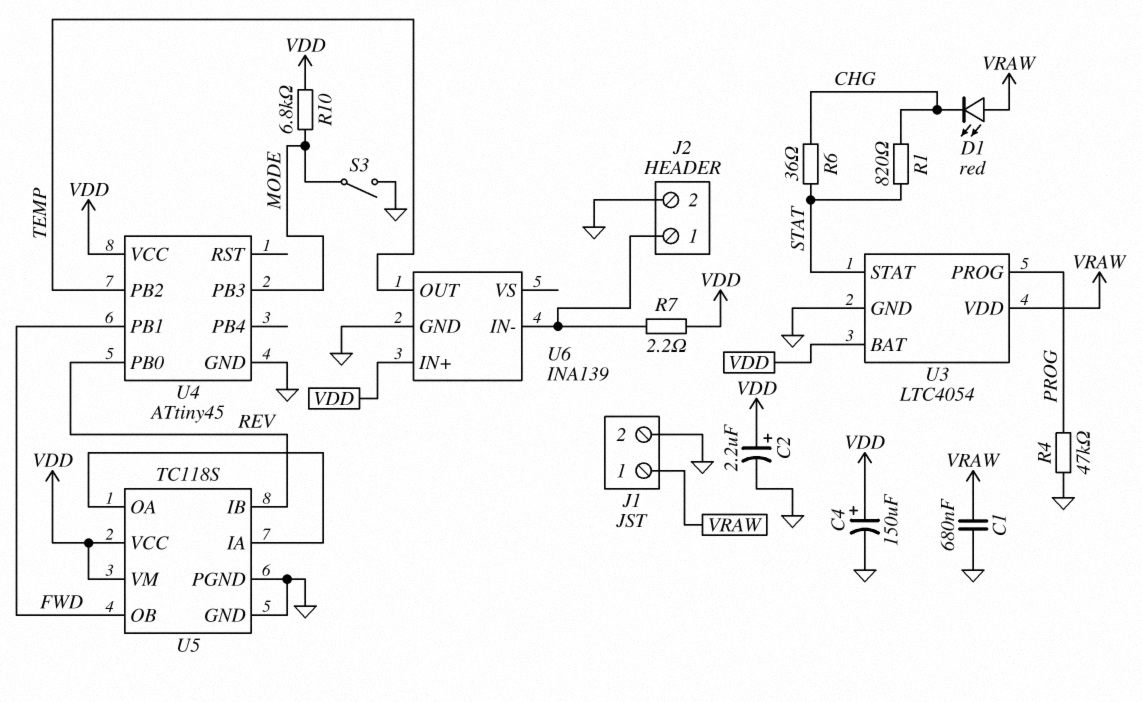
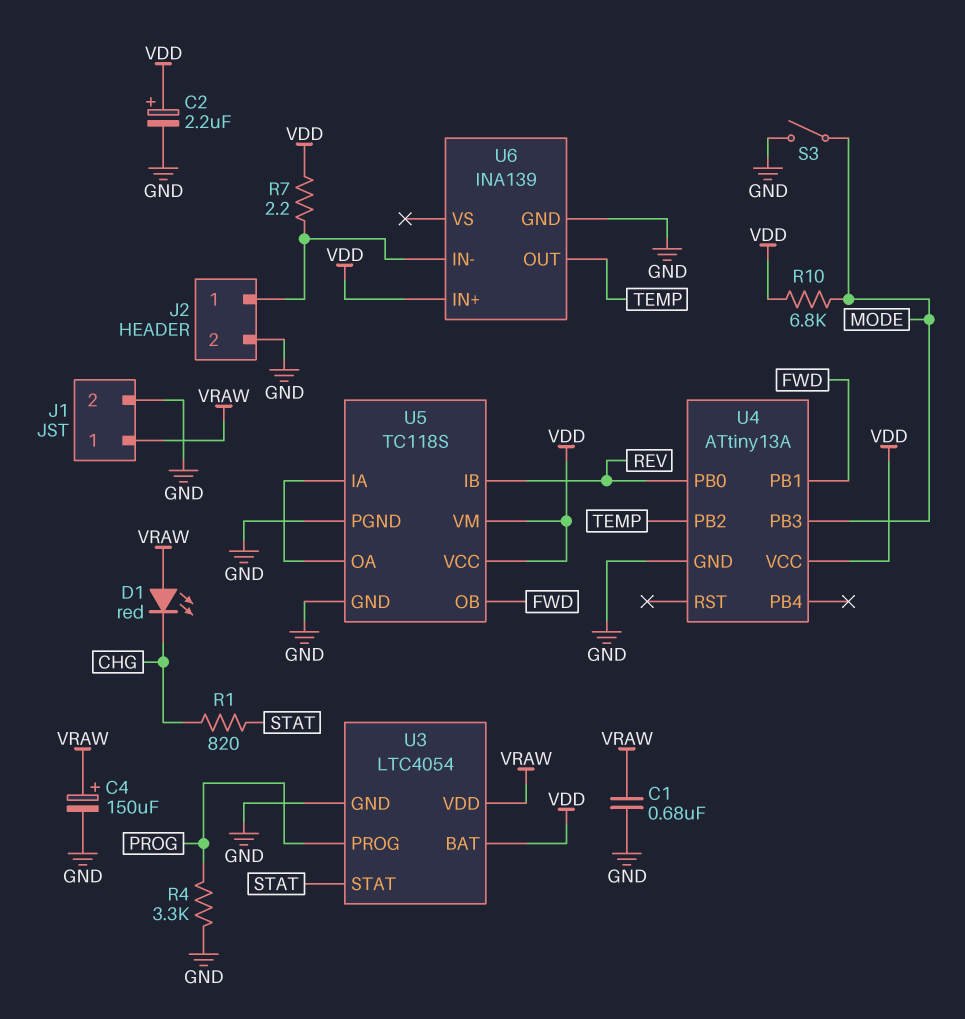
C4: 150uF (plus VDD, minus GND) -> 150uF (plus VRAW, minus GND)
R4: 47k (GND, PROG) -> 3.3k (GND, PROG)
R6: 36 (CHG, STAT) -> none
U4: ATtiny45 -> ATtiny13A

